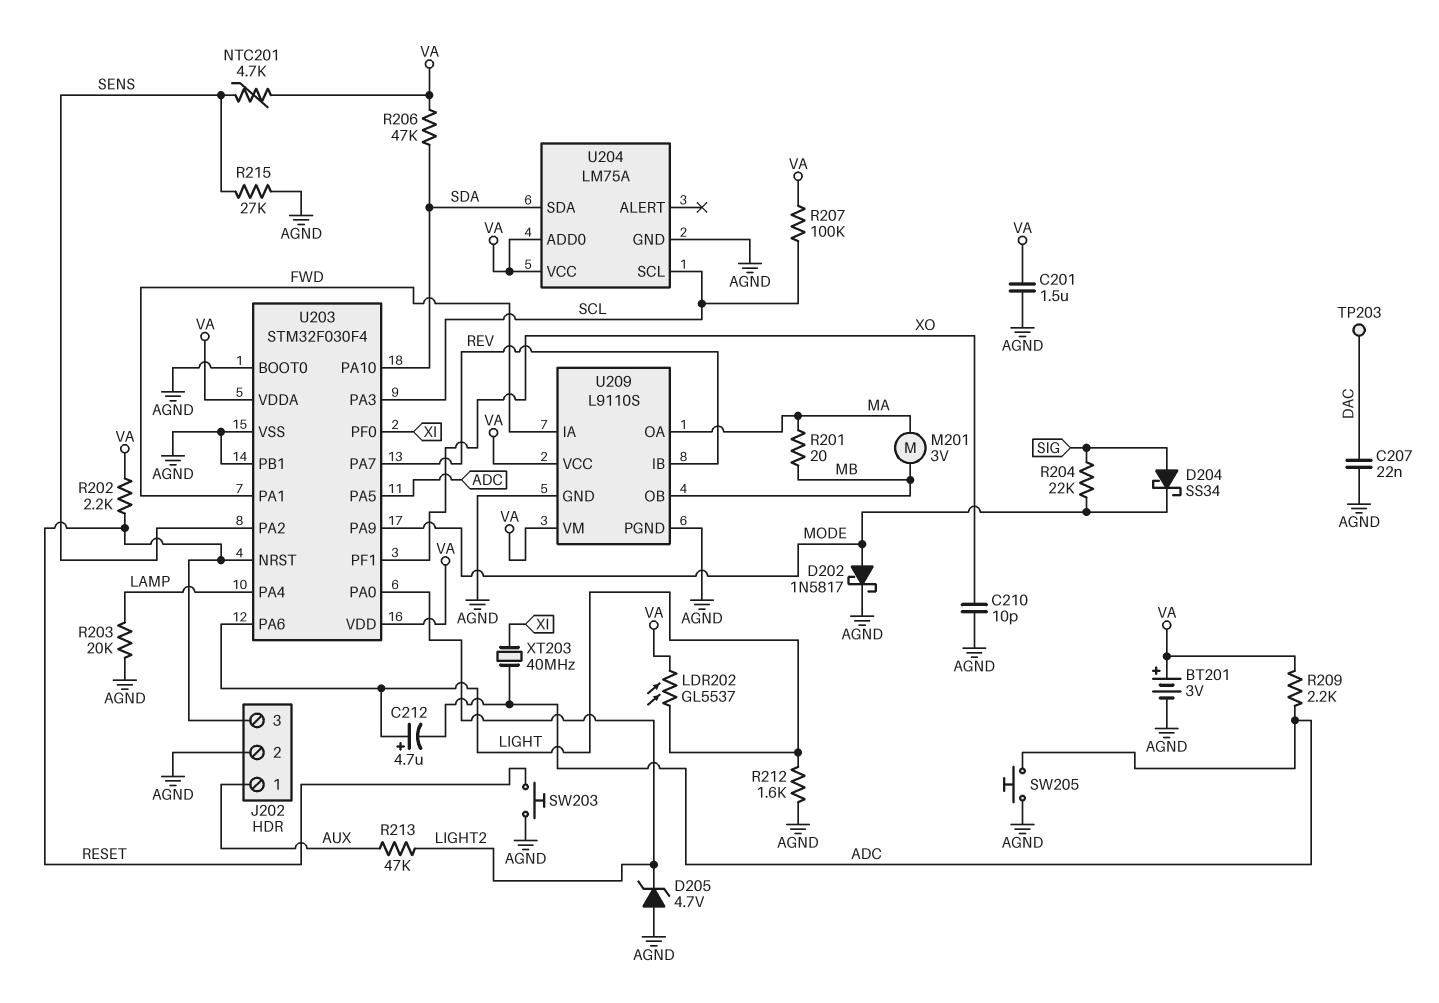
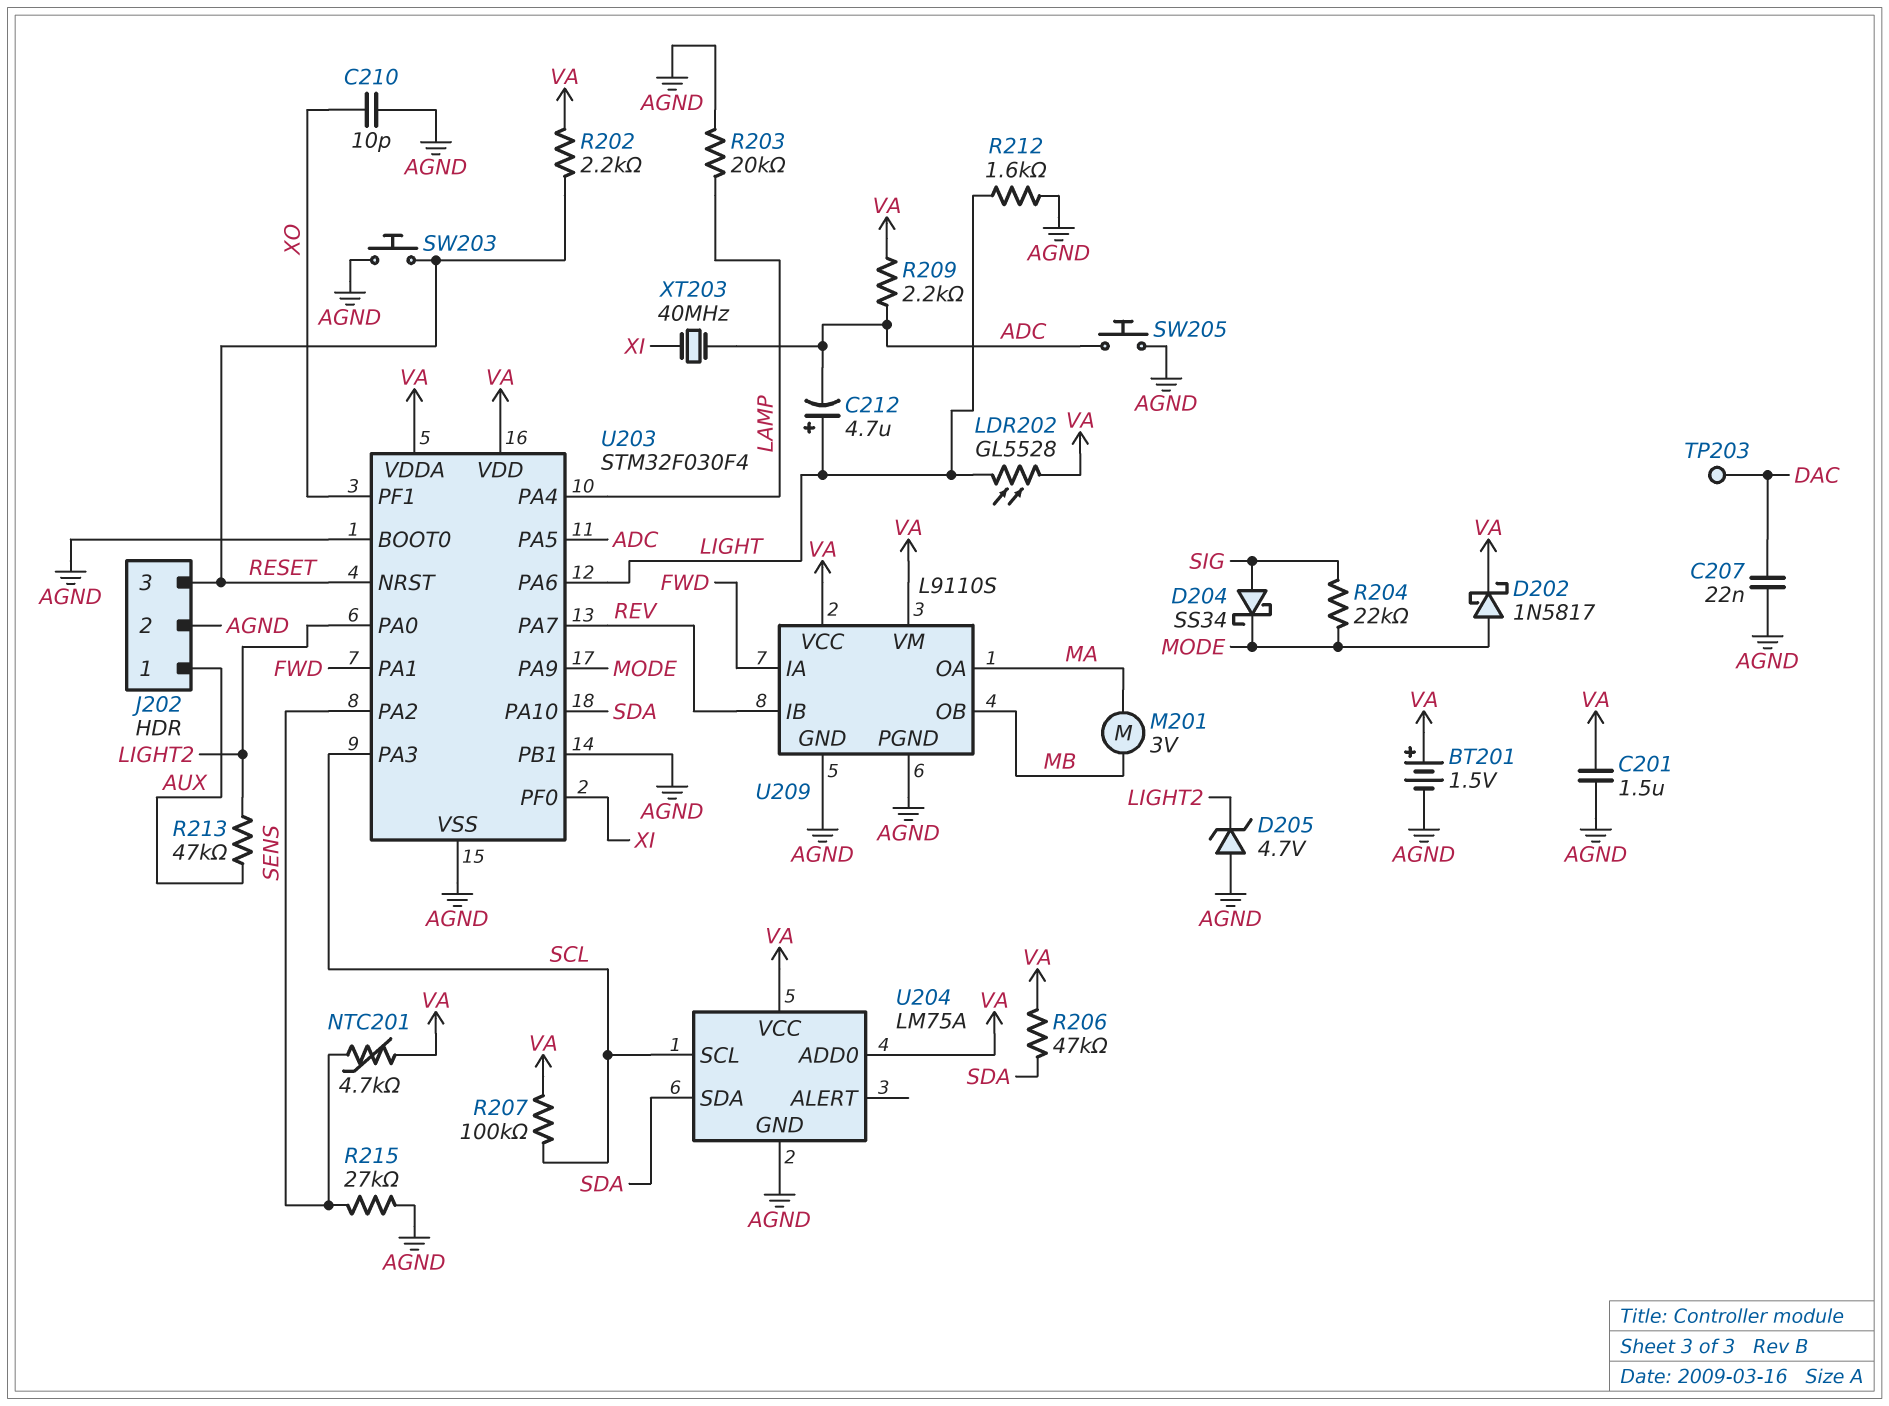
BT201: 3V (plus VA, minus AGND) -> 1.5V (plus VA, minus AGND)
D202: schottky 1N5817 (A MODE, K AGND) -> schottky 1N5817 (A MODE, K VA)
LDR202: GL5537 (LIGHT, VA) -> GL5528 (LIGHT, VA)
R201: 20 (MA, MB) -> none

